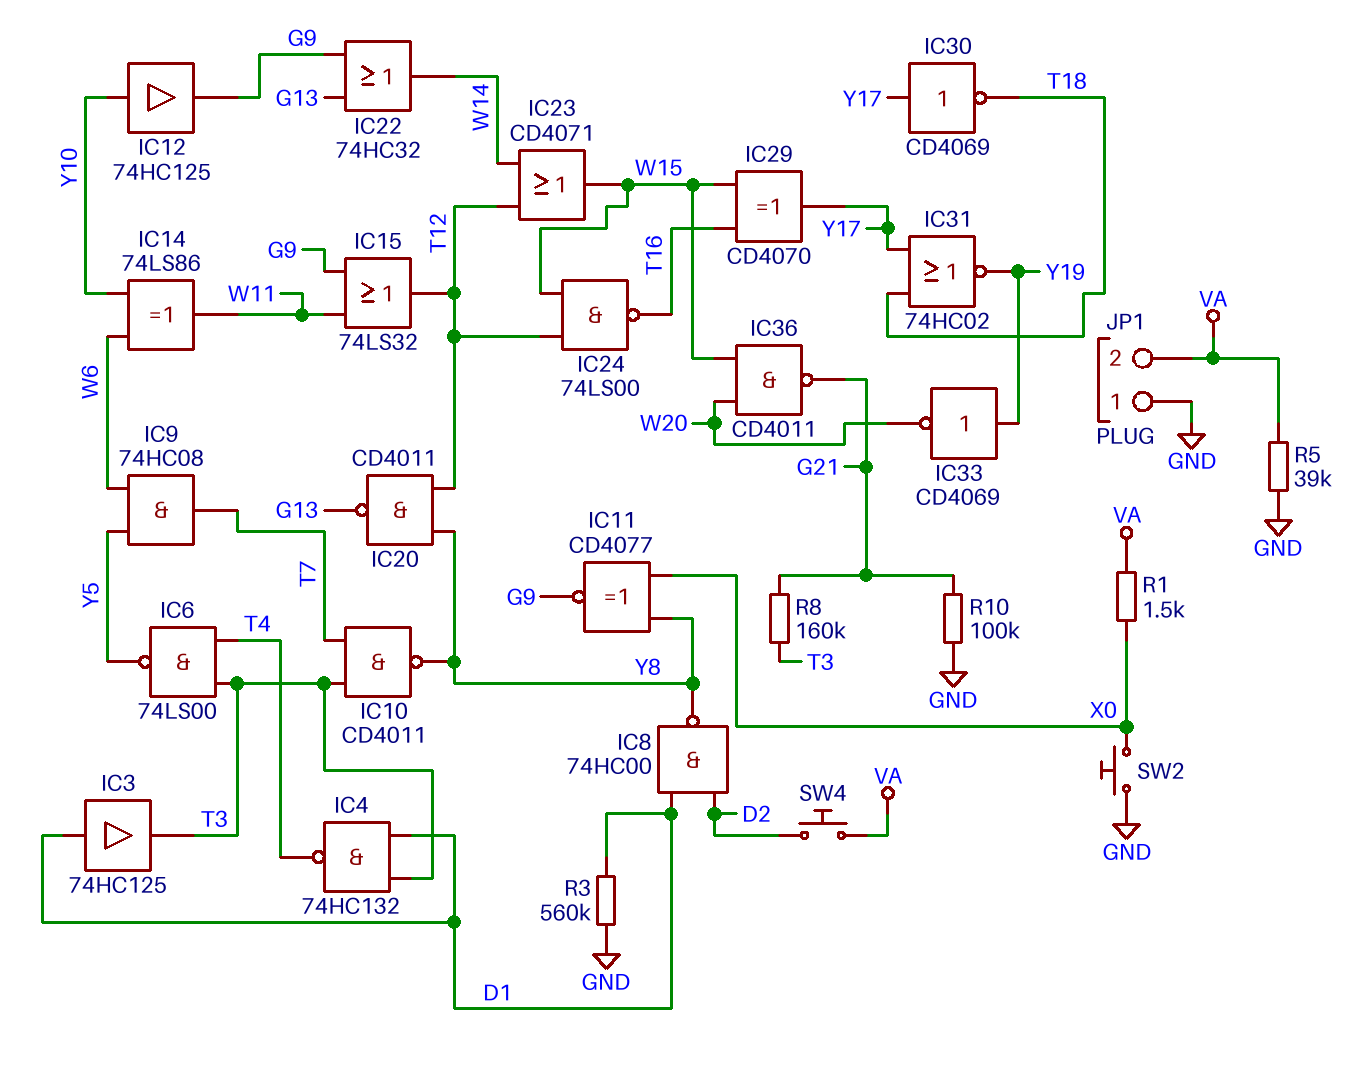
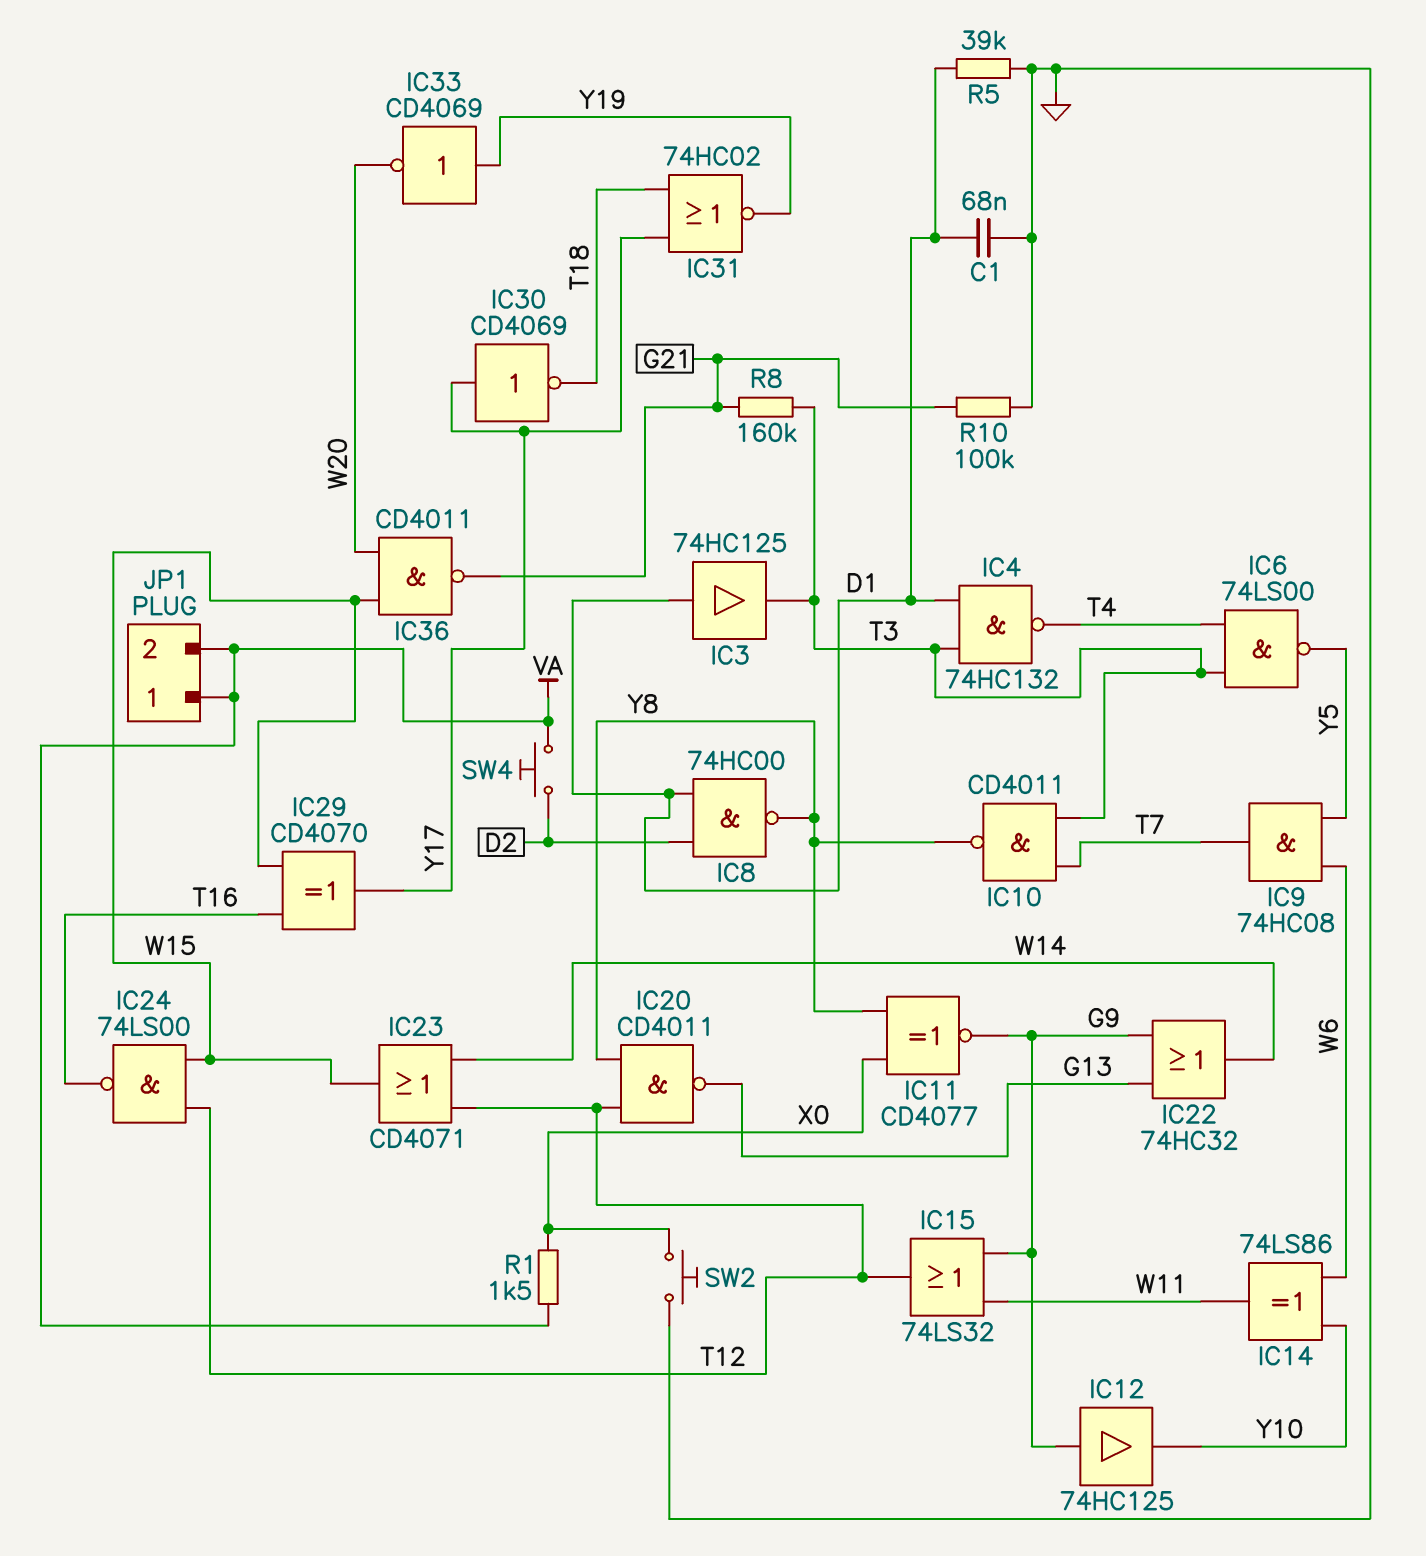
C1: none -> 68nF (D1, GND)
IC12: buffer 74HC125 (in Y10, out G9) -> buffer 74HC125 (in G9, out Y10)
JP1 pin 1: GND -> VA
R3: 560k (D1, GND) -> none
R5: 39k (GND, VA) -> 39k (D1, GND)

